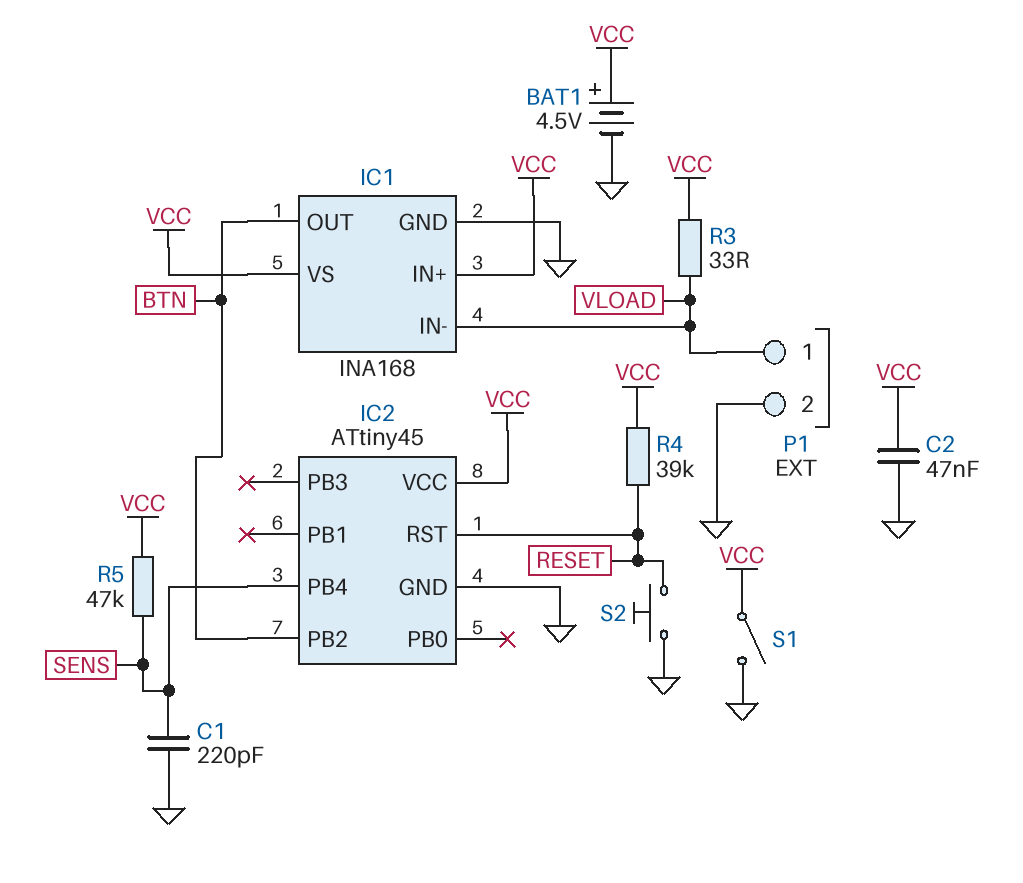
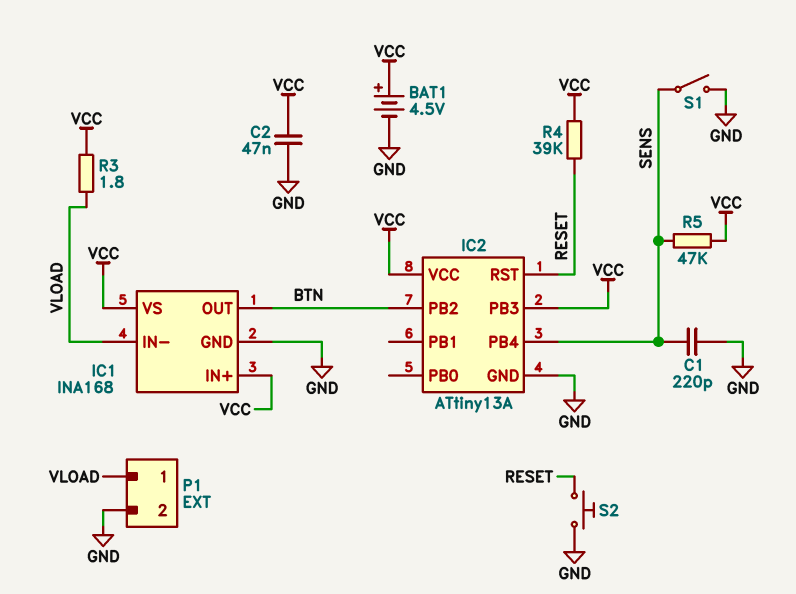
IC2: ATtiny45 -> ATtiny13A
IC2 pin PB3: none -> VCC
R3: 33 (VCC, VLOAD) -> 1.8 (VCC, VLOAD)
S1: switch (GND, VCC) -> switch (GND, SENS)

